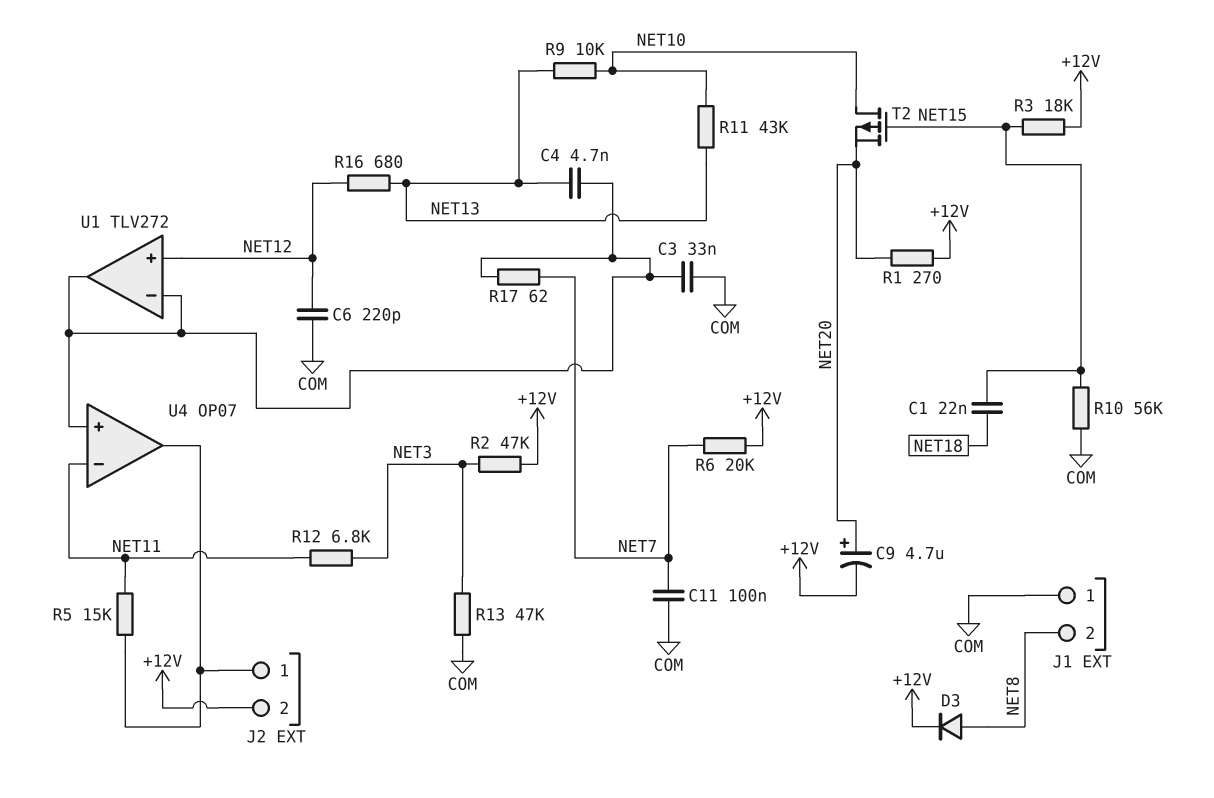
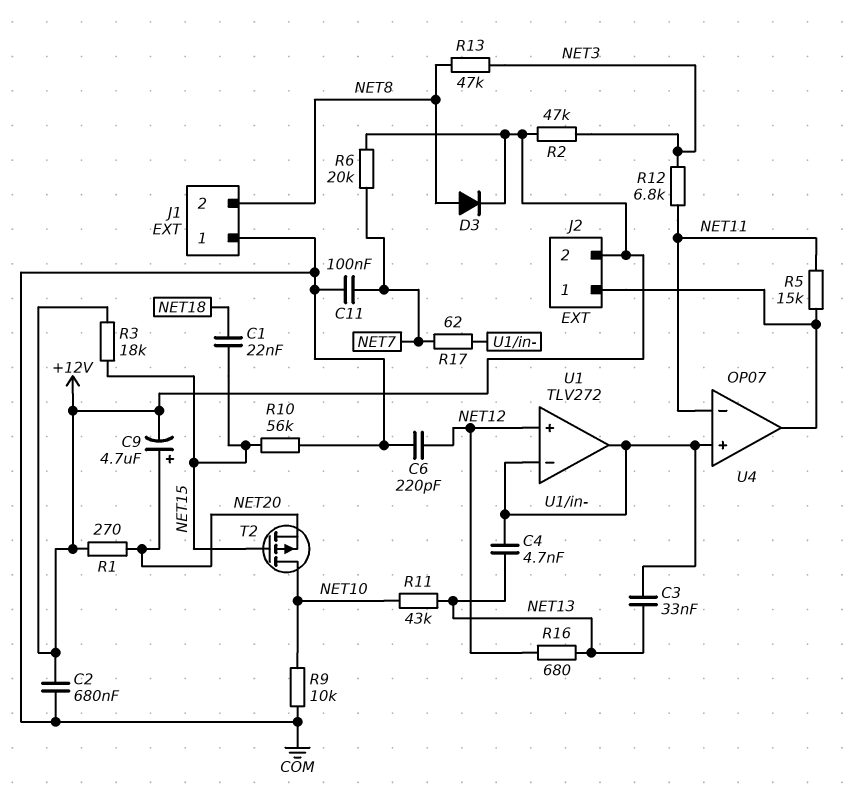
C2: none -> 680nF (+12V, COM)
C3: 33nF (COM, U1/in-) -> 33nF (NET13, U1/in-)
R9: 10k (NET10, NET13) -> 10k (COM, NET10)
R13: 47k (COM, NET3) -> 47k (NET3, NET8)

